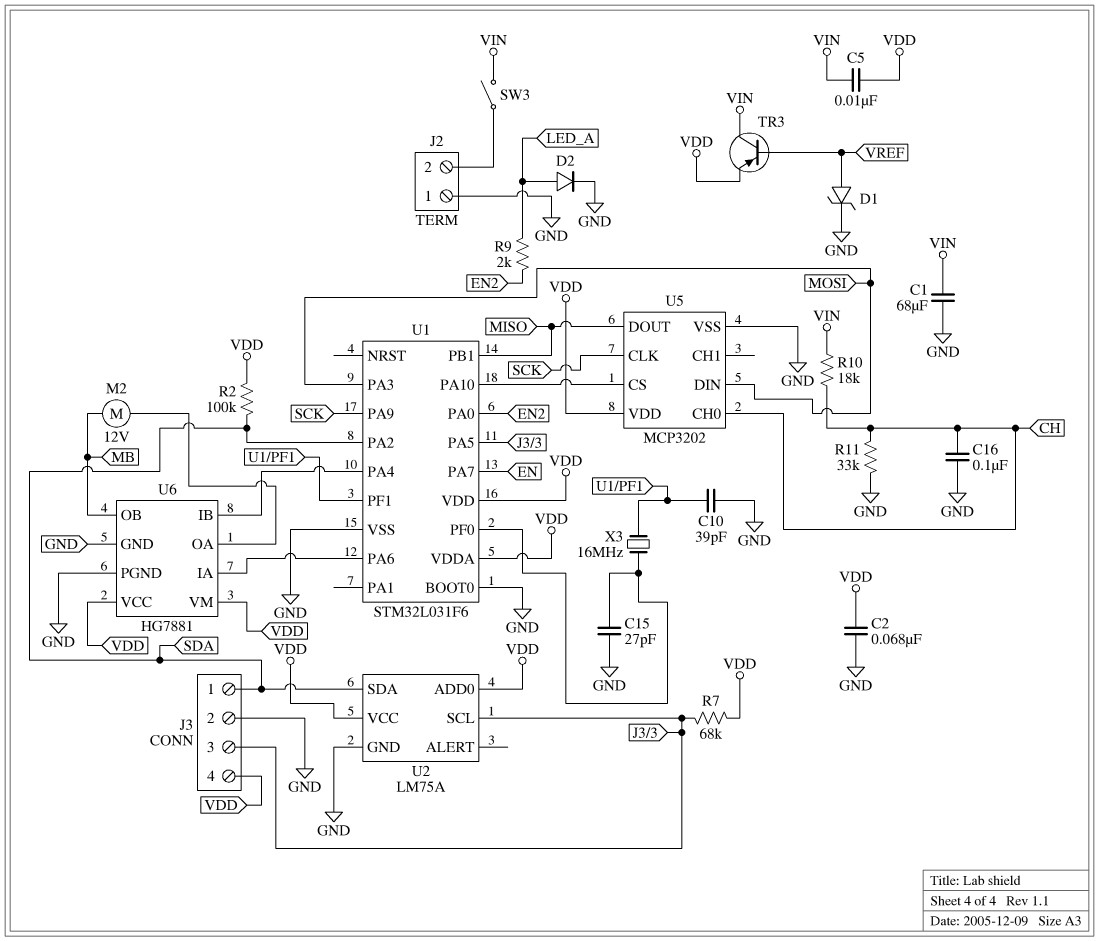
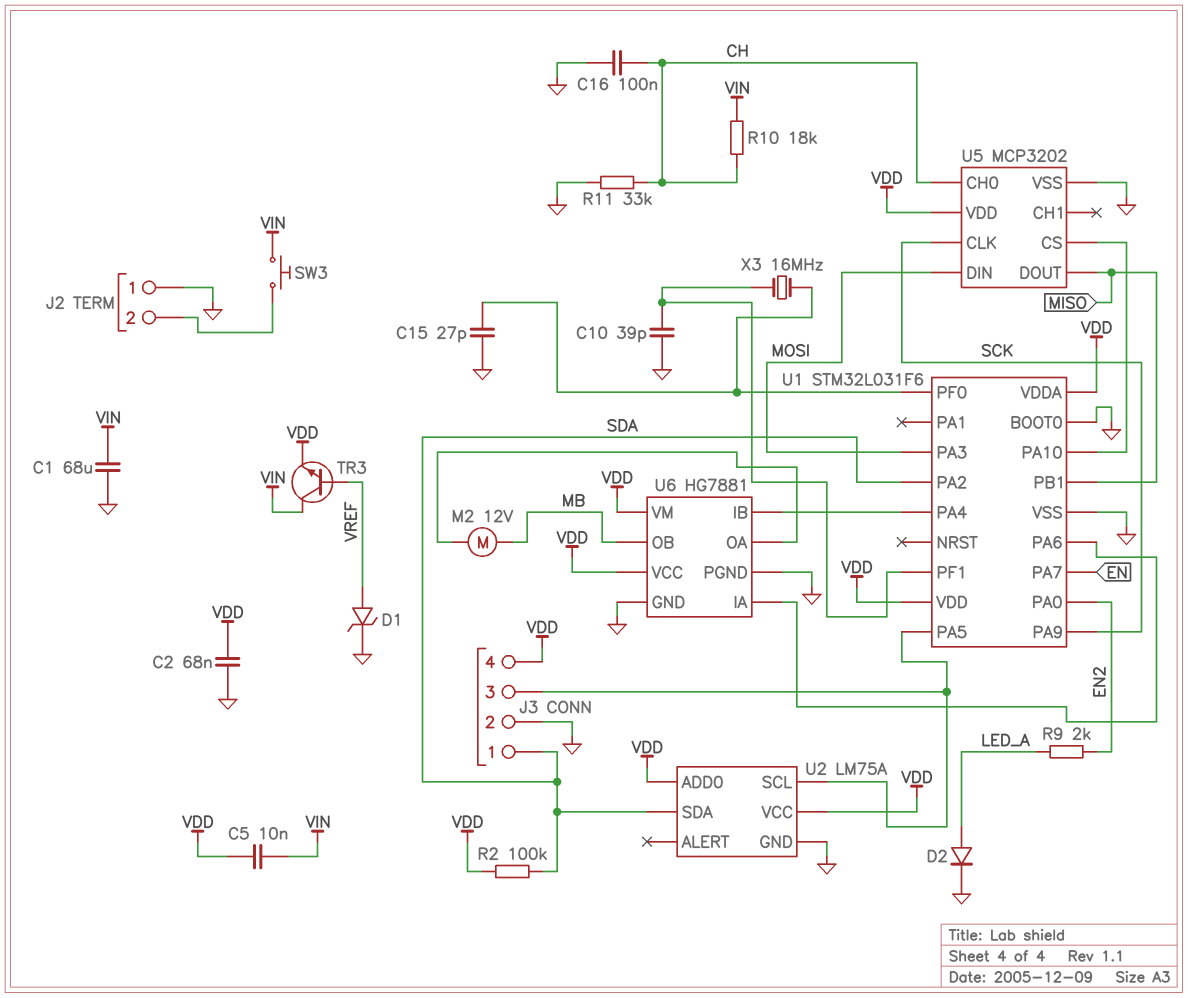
R7: 68k (J3/3, VDD) -> none
SW3: switch (J2/2, VIN) -> button (J2/2, VIN)
TR3: PNP (B VREF, C VIN, E VDD) -> NPN (B VREF, C VIN, E VDD)

